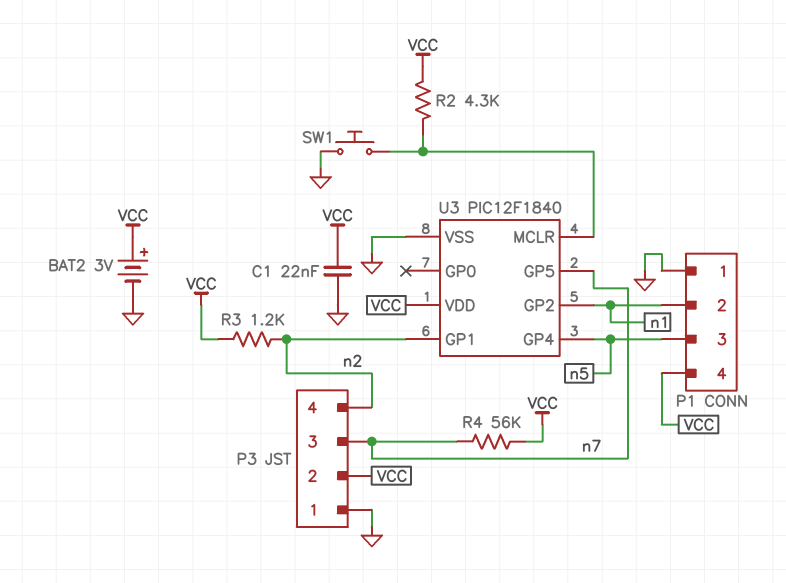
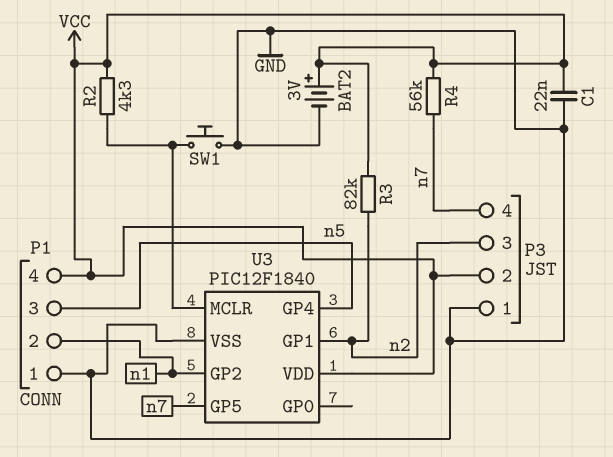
P3 pin 3: n7 -> n2
P3 pin 4: n2 -> n7
R3: 1.2k (VCC, n2) -> 82k (VCC, n2)

